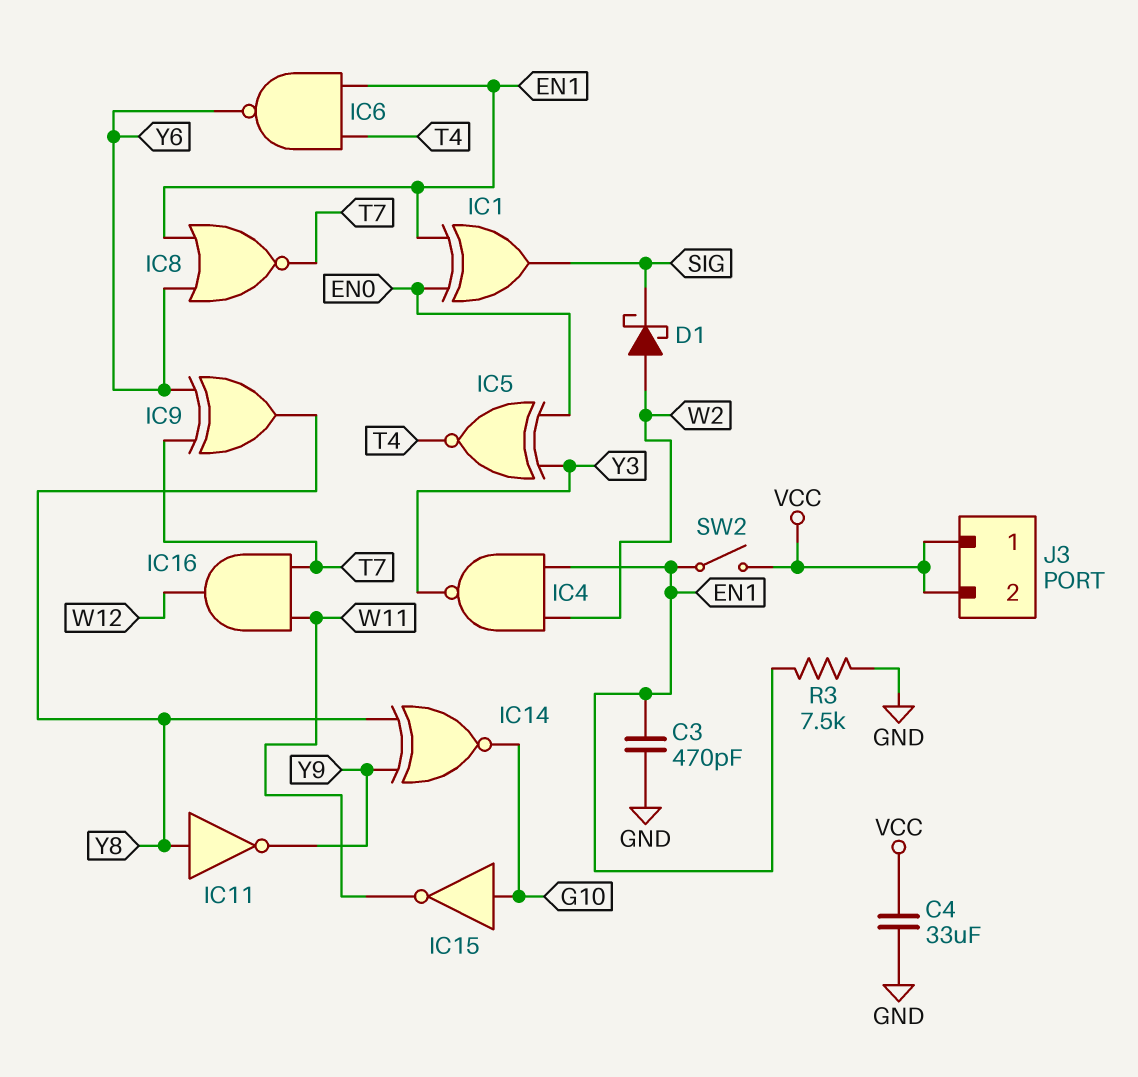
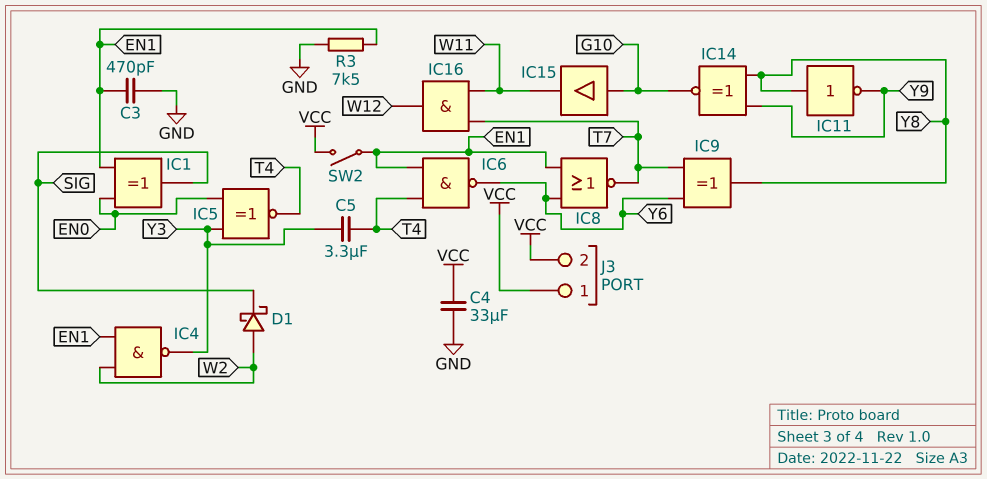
C5: none -> 3.3uF (T4, Y3)
IC15: NOT (in G10, out W11) -> buffer (in G10, out W11)

